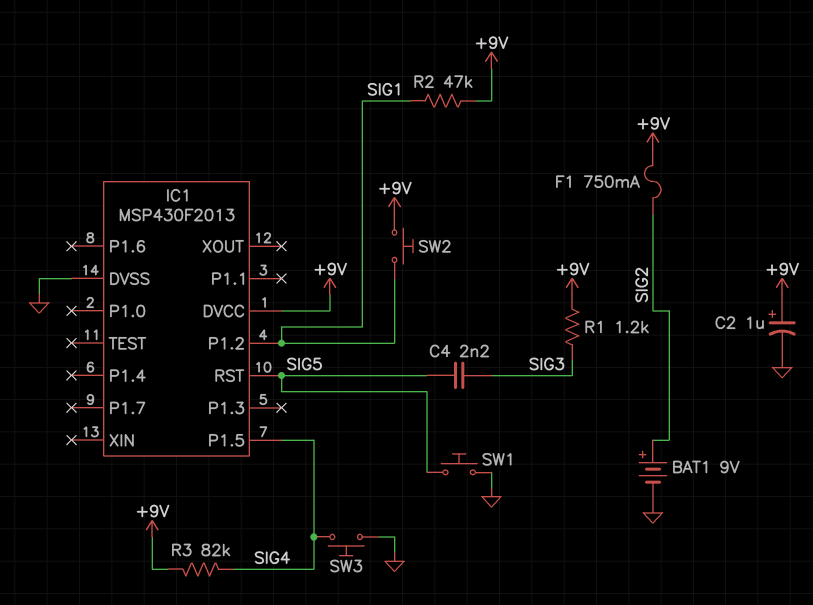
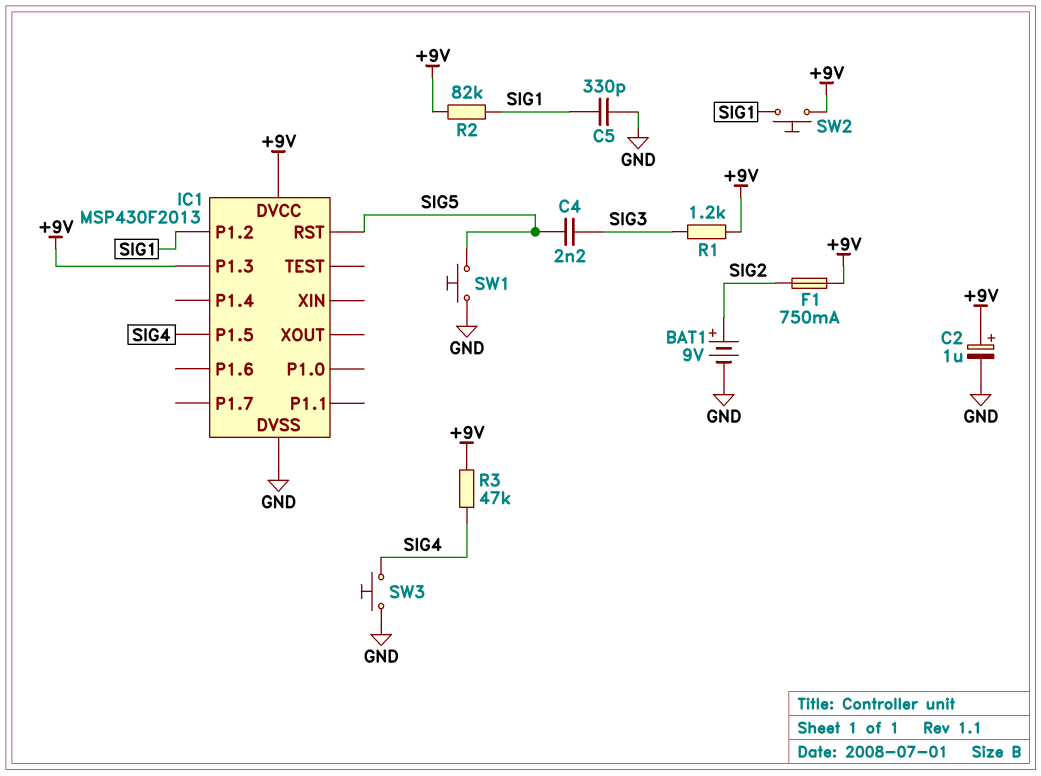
C5: none -> 330pF (GND, SIG1)
IC1 pin P1.3: none -> +9V
R2: 47k (+9V, SIG1) -> 82k (+9V, SIG1)
R3: 82k (+9V, SIG4) -> 47k (+9V, SIG4)

